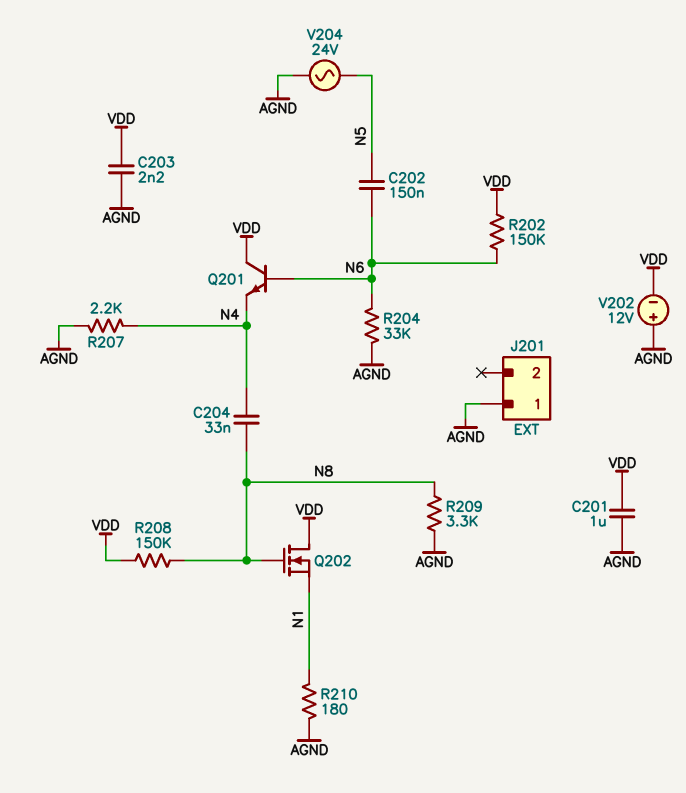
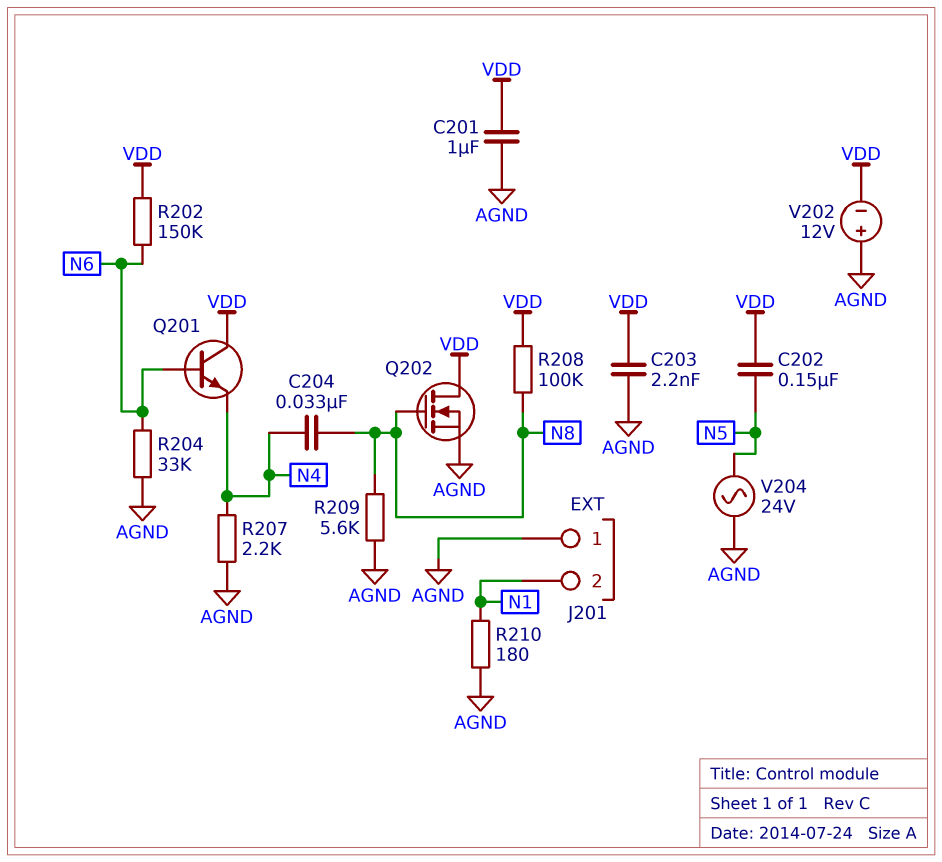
C202: 150nF (N5, N6) -> 150nF (N5, VDD)
J201 pin 2: none -> N1
Q202: NMOS (G N8, D VDD, S N1) -> NMOS (G N8, D VDD, S AGND)
R208: 150k (N8, VDD) -> 100k (N8, VDD)
R209: 3.3k (AGND, N8) -> 5.6k (AGND, N8)

